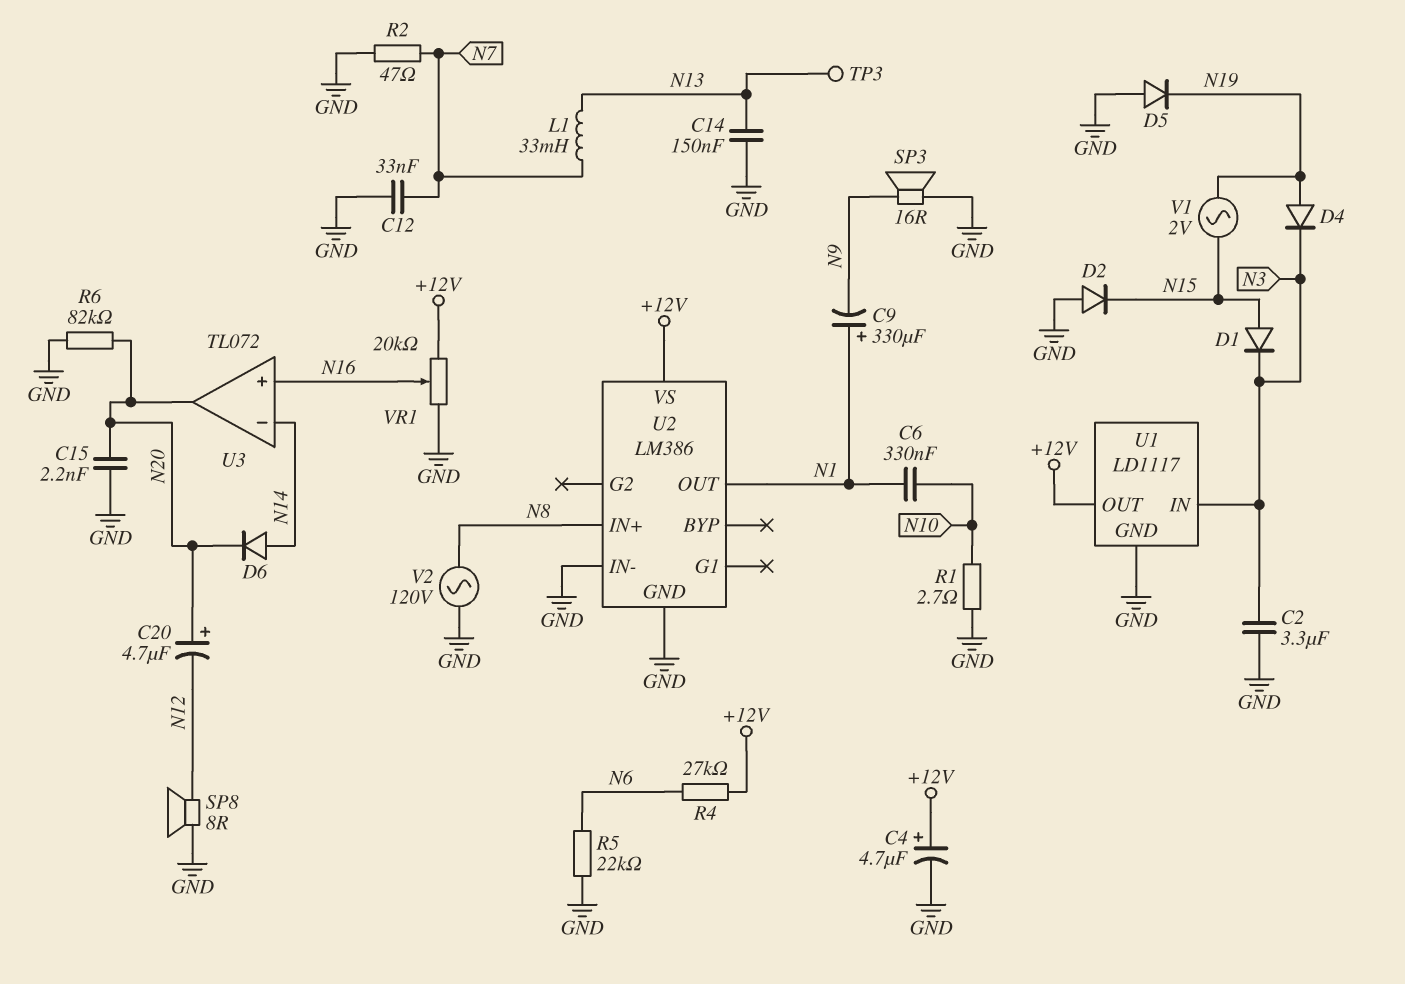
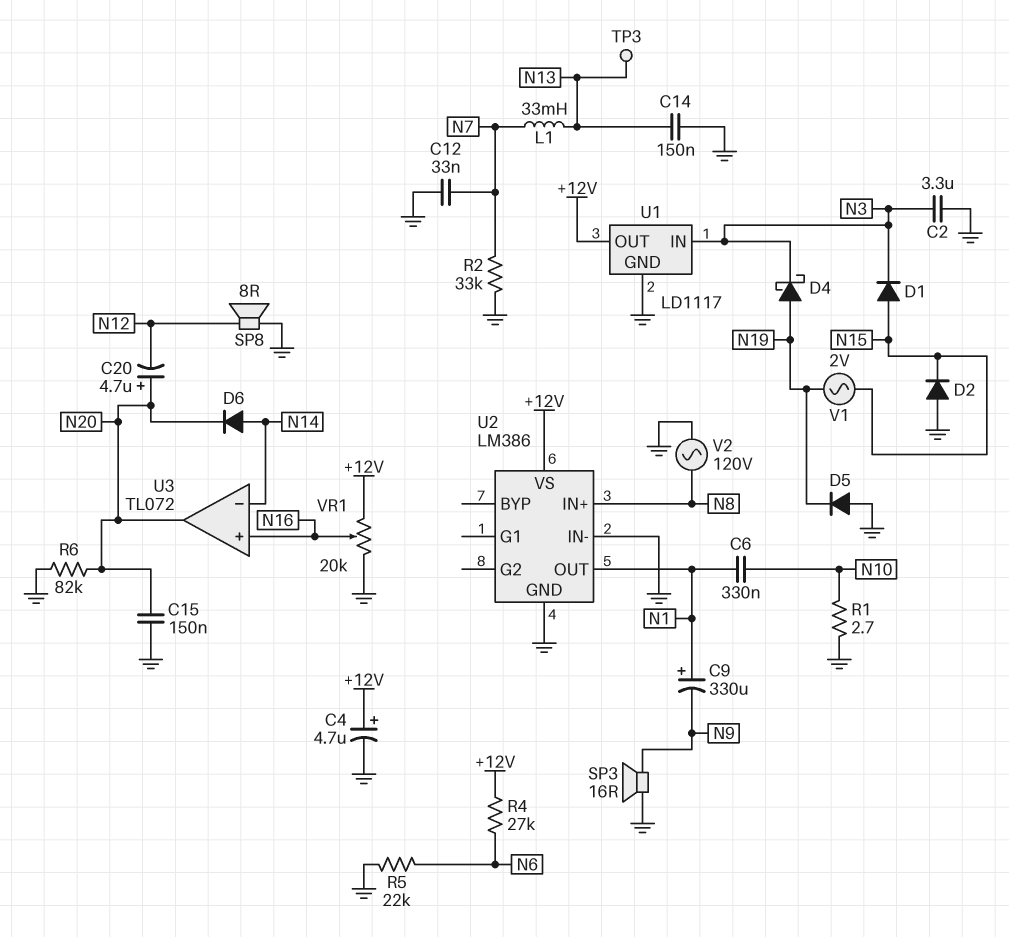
C15: 2.2nF (GND, N20) -> 150nF (GND, N20)
D4: diode (A N19, K N3) -> schottky (A N19, K N3)
R2: 47 (GND, N7) -> 33k (GND, N7)

